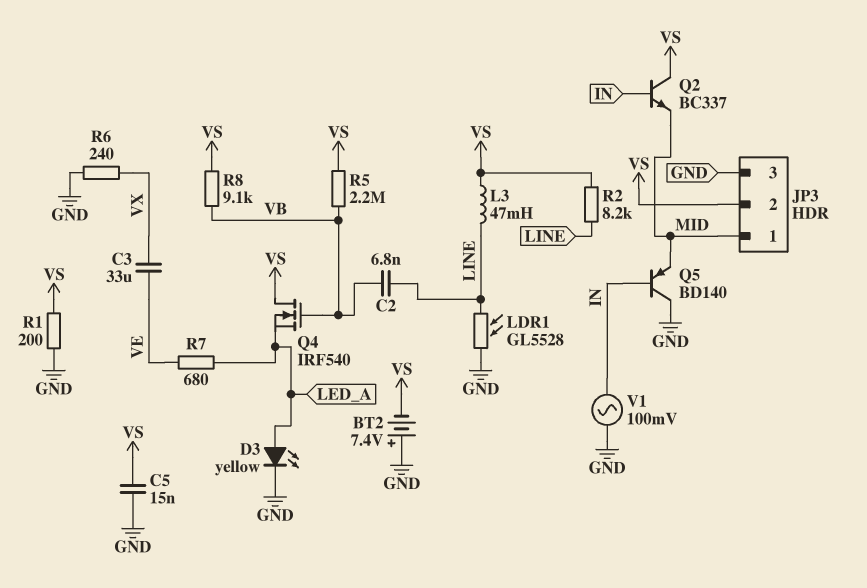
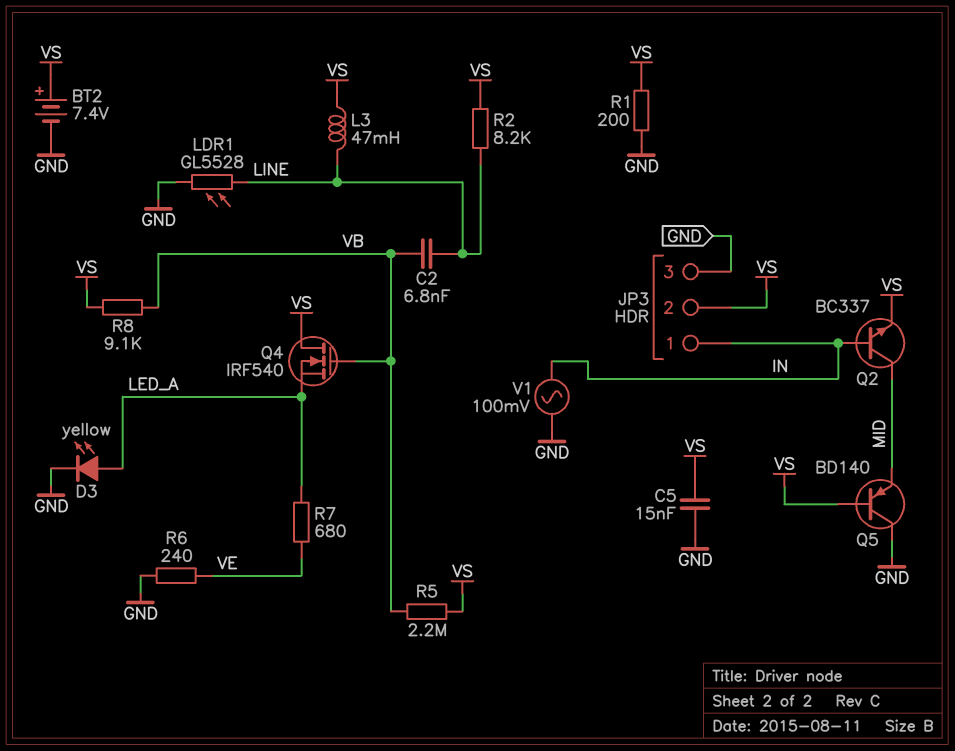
BT2: 7.4V (plus GND, minus VS) -> 7.4V (plus VS, minus GND)
C3: 33uF (VE, VX) -> none
JP3 pin 1: MID -> IN
Q2: NPN BC337 (B IN, C VS, E MID) -> NPN BC337 (B IN, C MID, E VS)
Q5: PNP BD140 (B IN, C GND, E MID) -> PNP BD140 (B VS, C GND, E MID)
R6: 240 (GND, VX) -> 240 (GND, VE)

